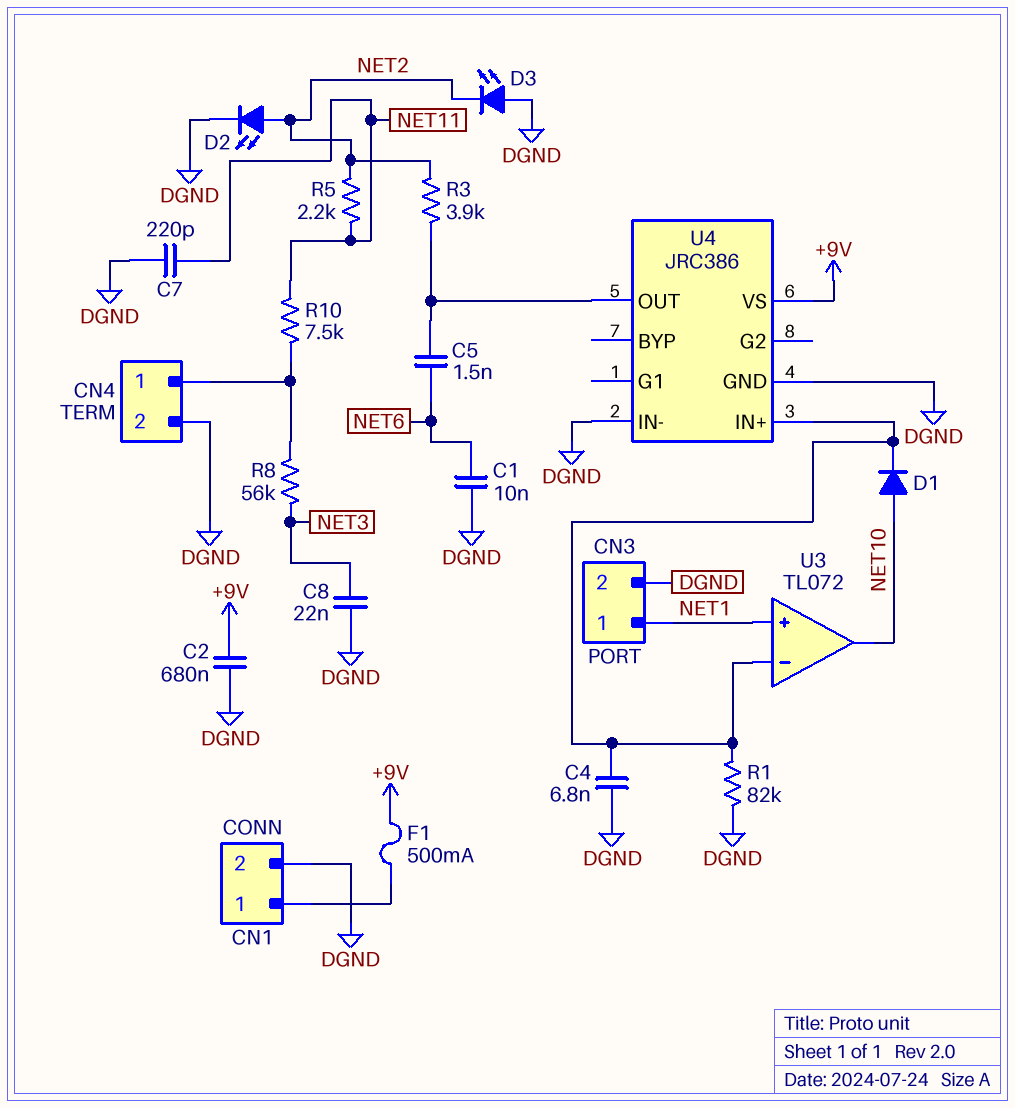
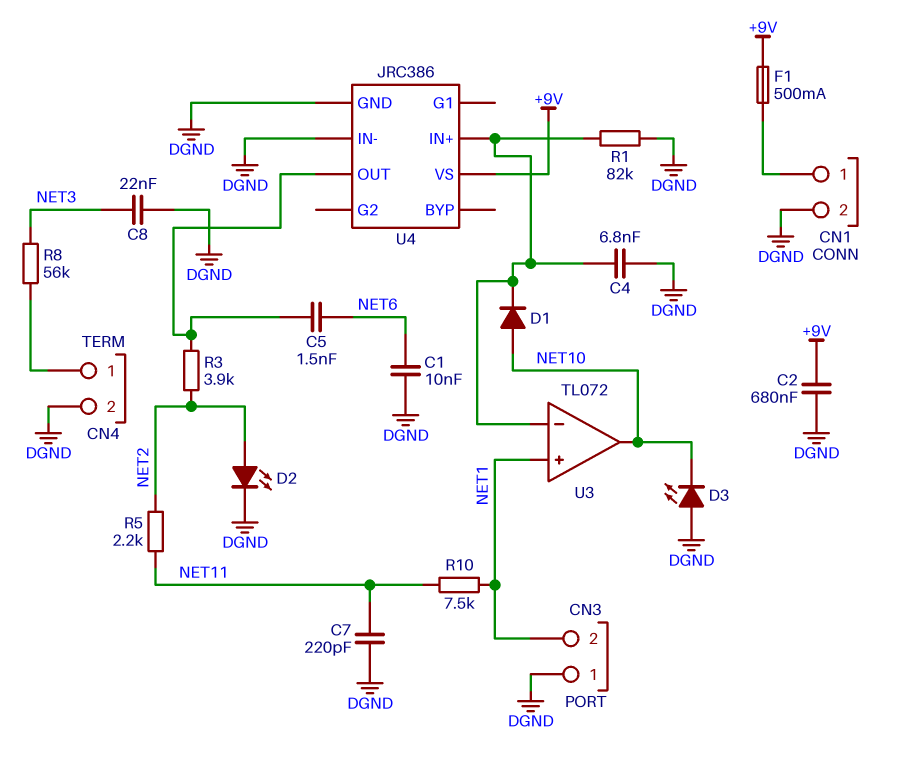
CN3 pin 1: NET1 -> DGND
CN3 pin 2: DGND -> NET1
D3: LED (A DGND, K NET2) -> LED (A DGND, K NET10)
R10: 7.5k (CN4/1, NET11) -> 7.5k (NET1, NET11)

